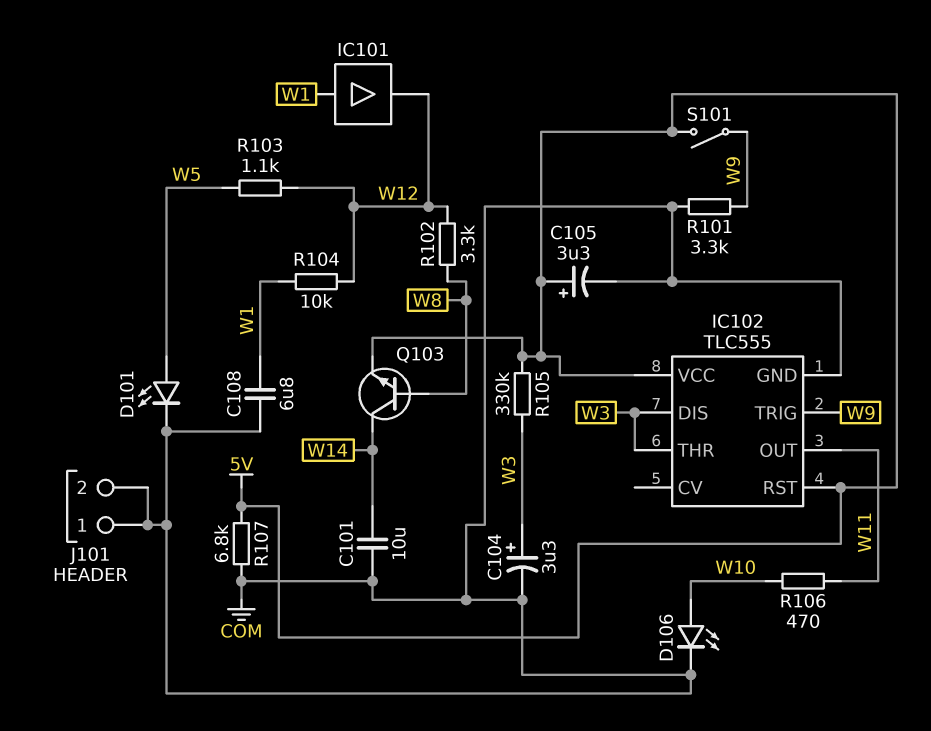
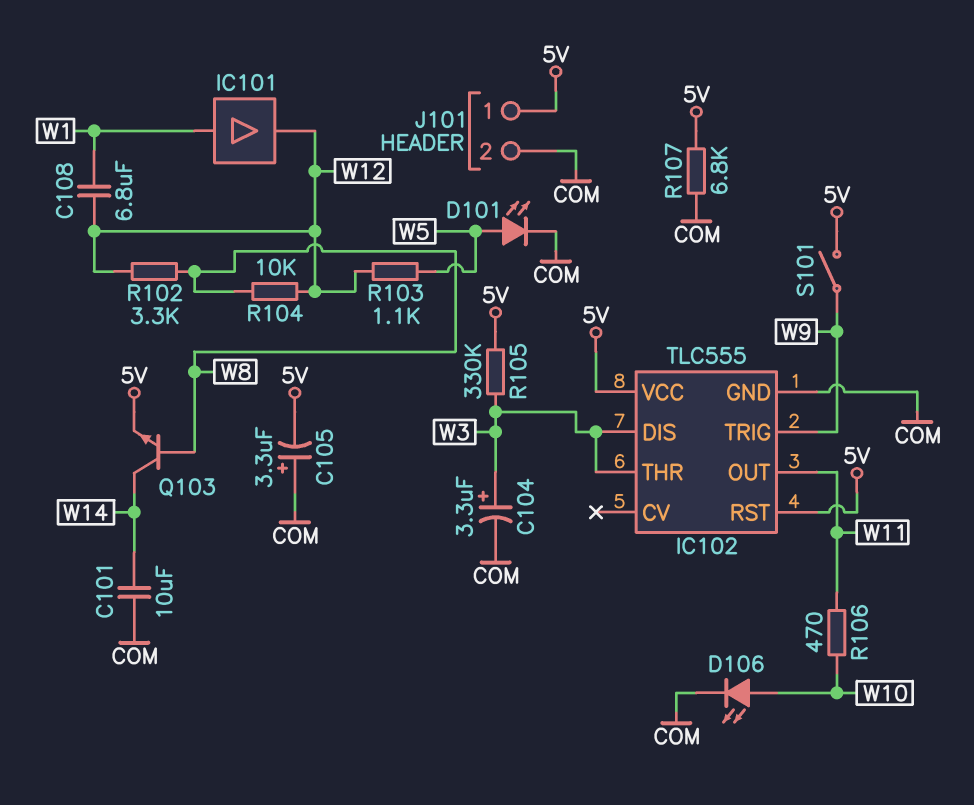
C105: 3.3uF (plus 5V, minus COM) -> 3.3uF (plus COM, minus 5V)
C108: 6.8uF (COM, W1) -> 6.8uF (W1, W12)
J101 pin 1: COM -> 5V
R101: 3.3k (COM, W9) -> none
R104: 10k (W1, W12) -> 10k (W8, W12)

